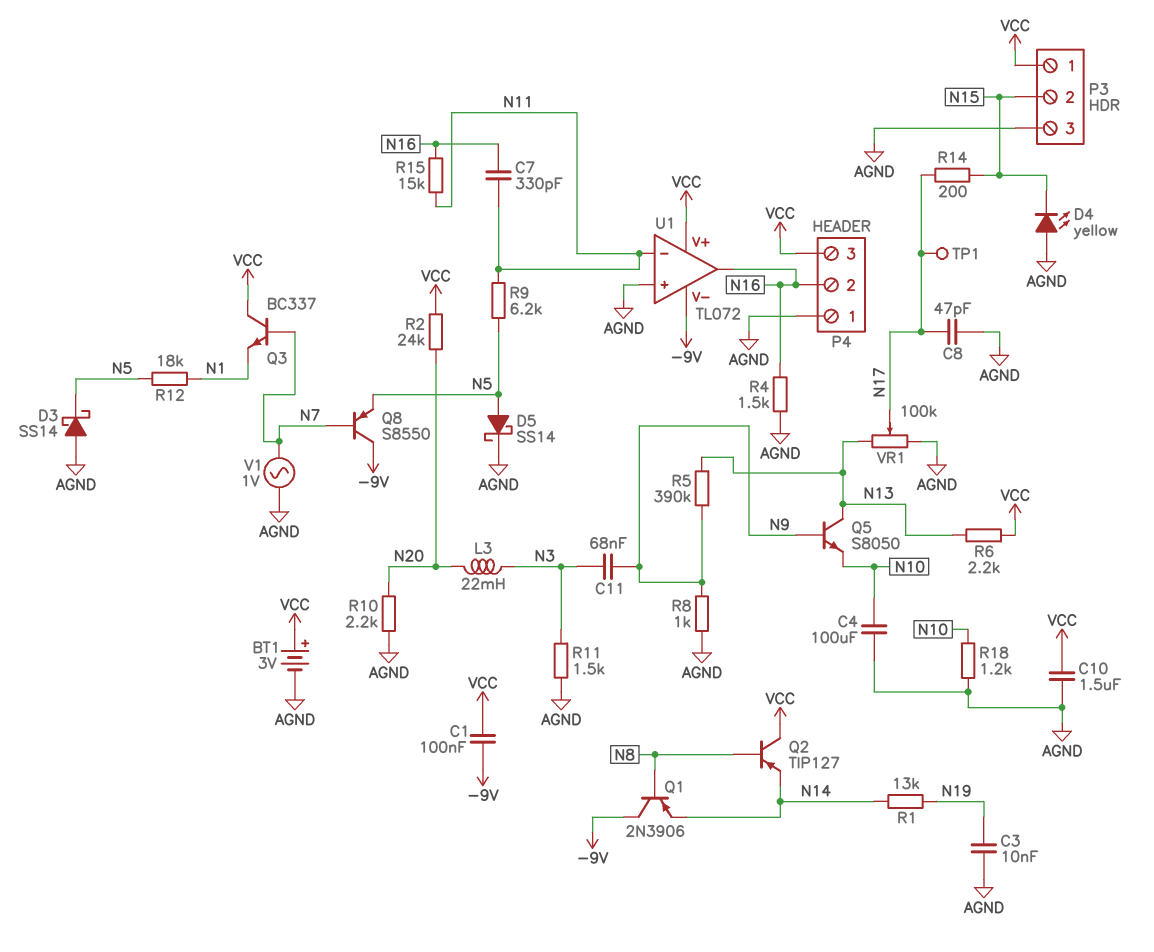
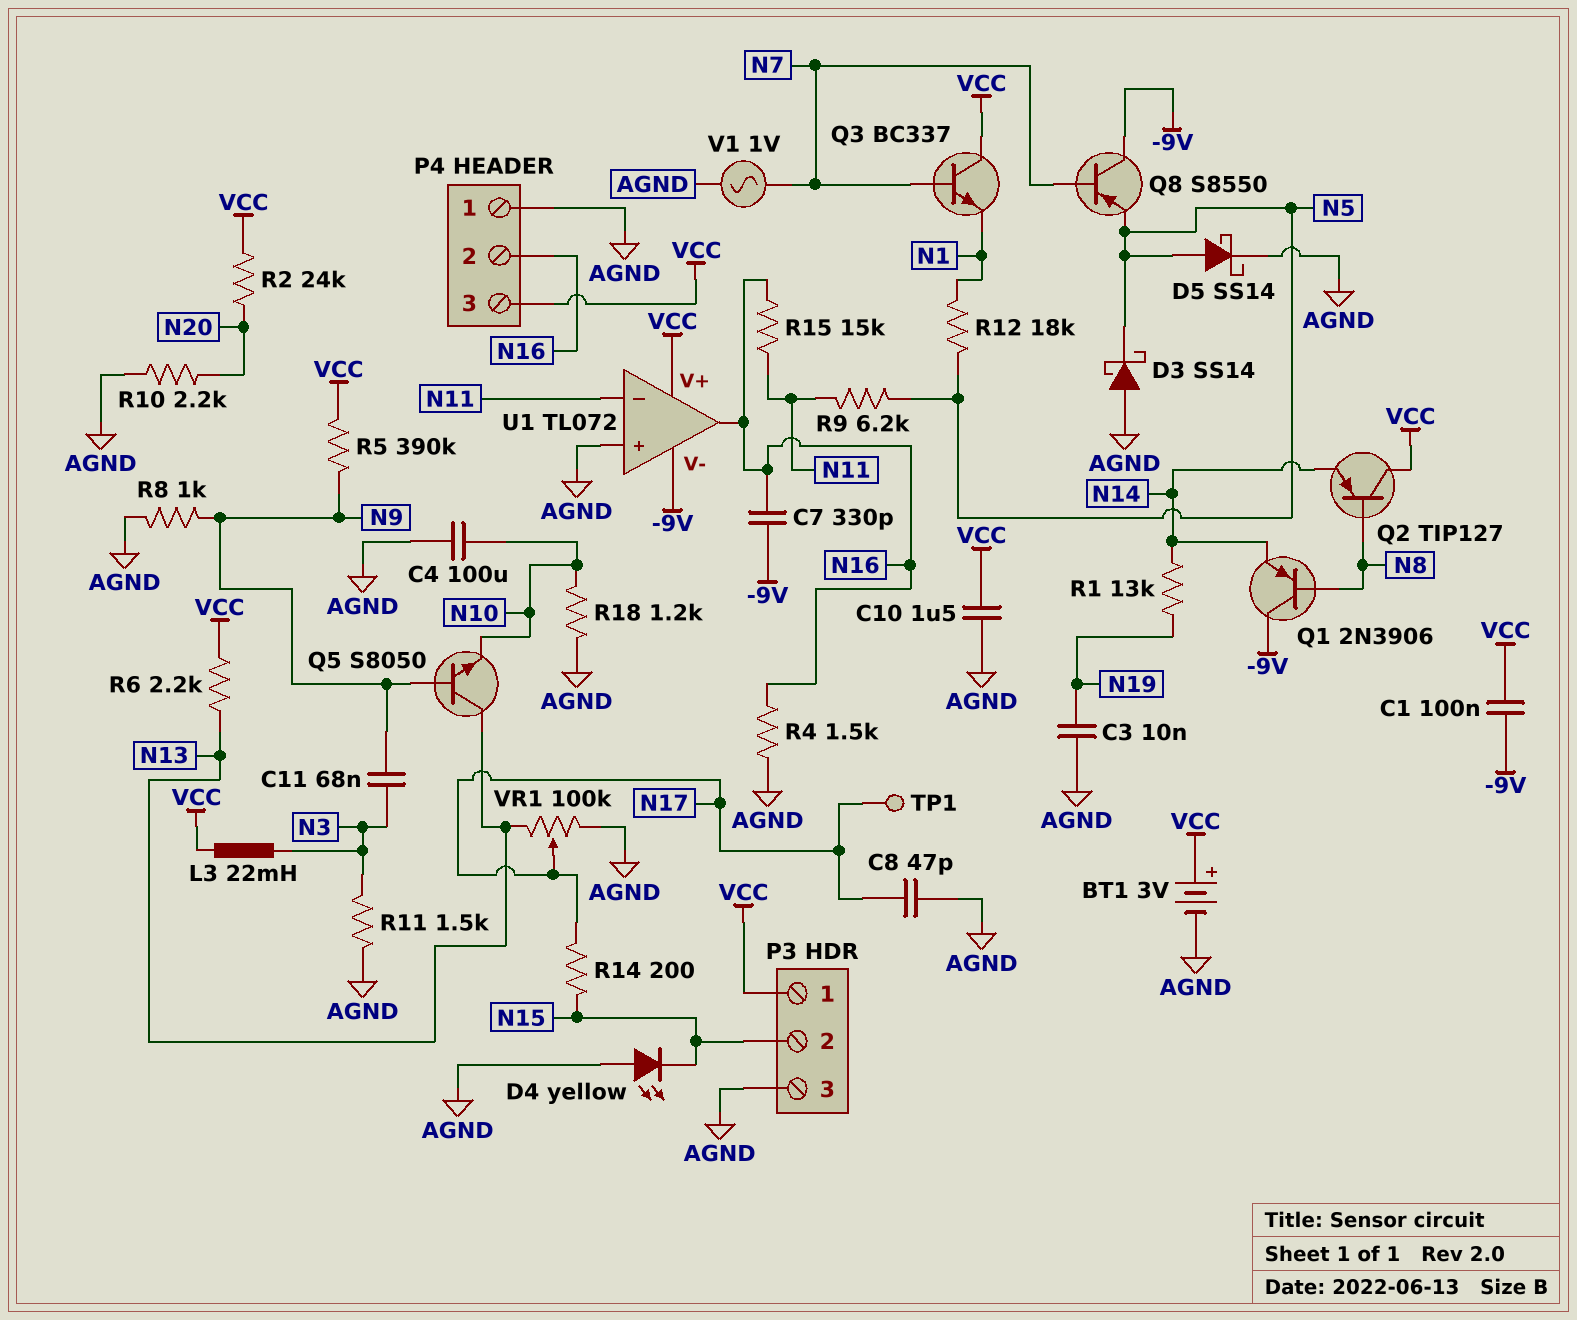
C7: 330pF (N11, N16) -> 330pF (-9V, N16)
L3: 22mH (N3, N20) -> 22mH (N3, VCC)
R5: 390k (N9, N13) -> 390k (N9, VCC)

